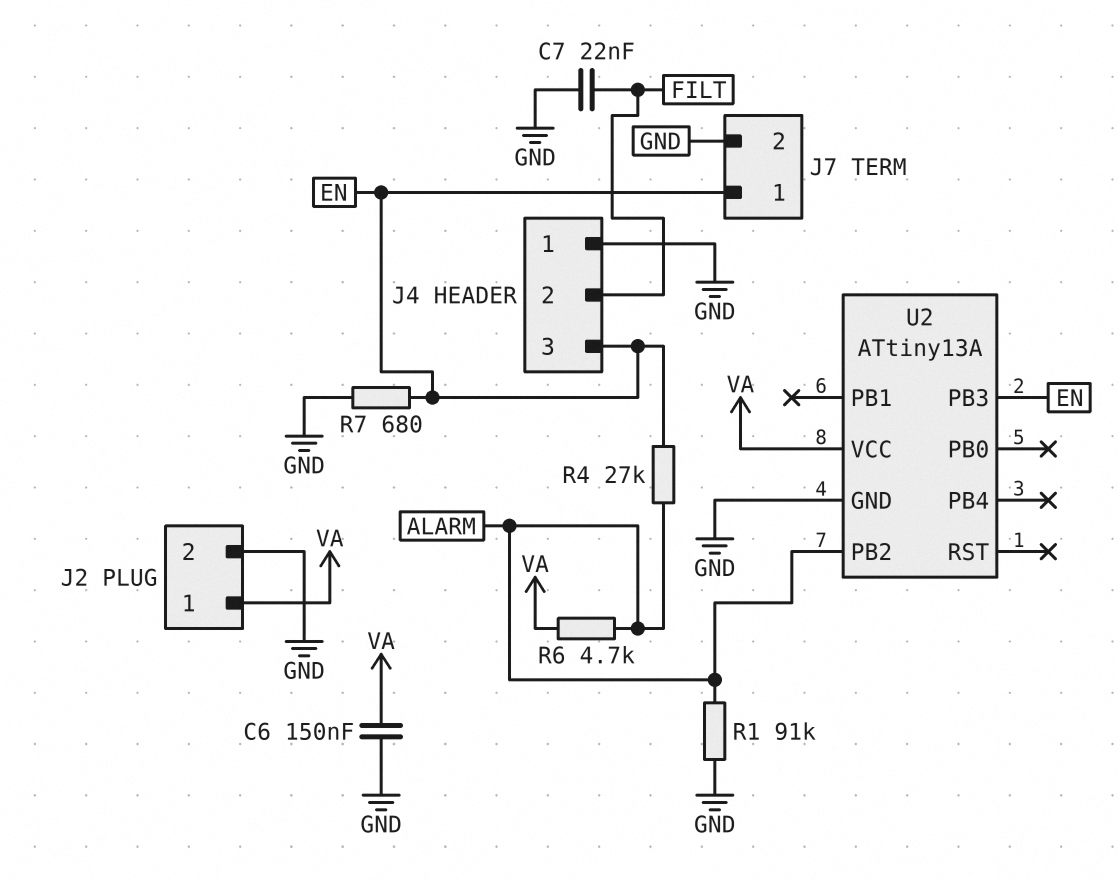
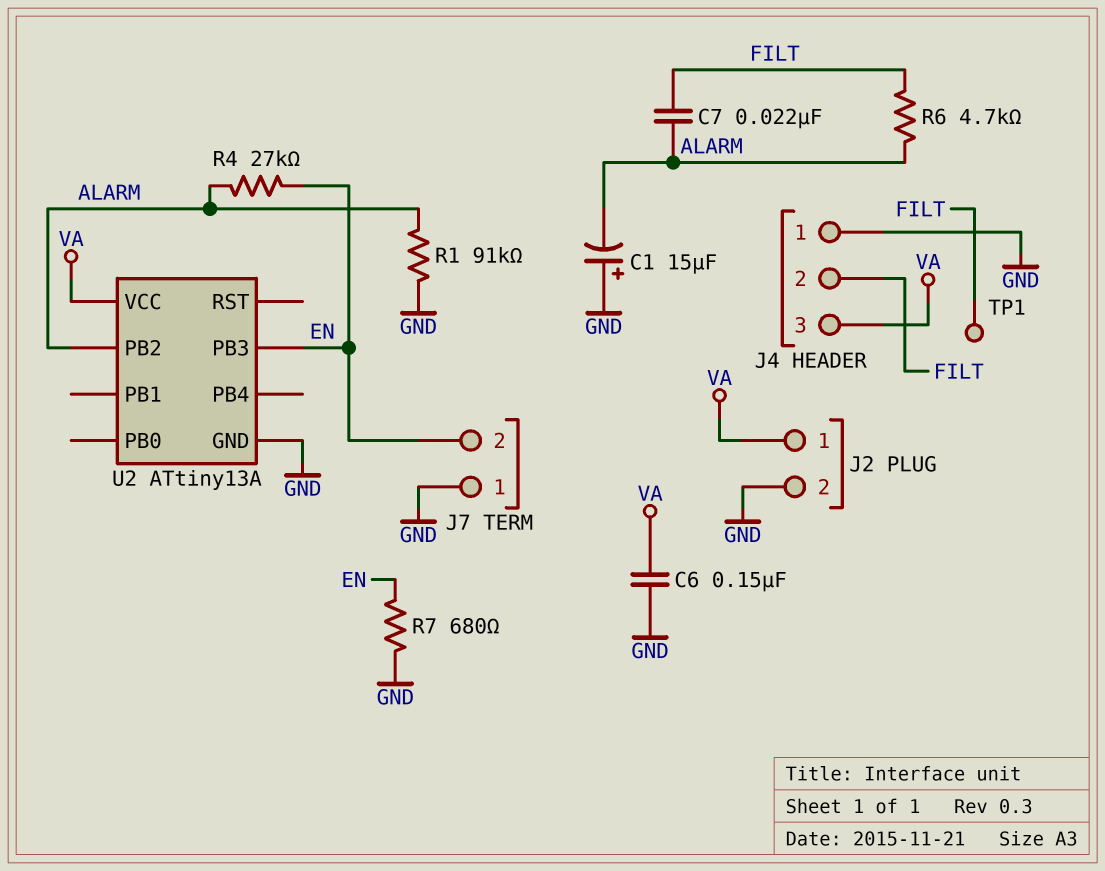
C1: none -> 15uF (plus GND, minus ALARM)
C7: 22nF (FILT, GND) -> 22nF (ALARM, FILT)
J4 pin 3: EN -> VA
J7 pin 1: EN -> GND
J7 pin 2: GND -> EN
R6: 4.7k (ALARM, VA) -> 4.7k (ALARM, FILT)
TP1: none -> test point (FILT)

